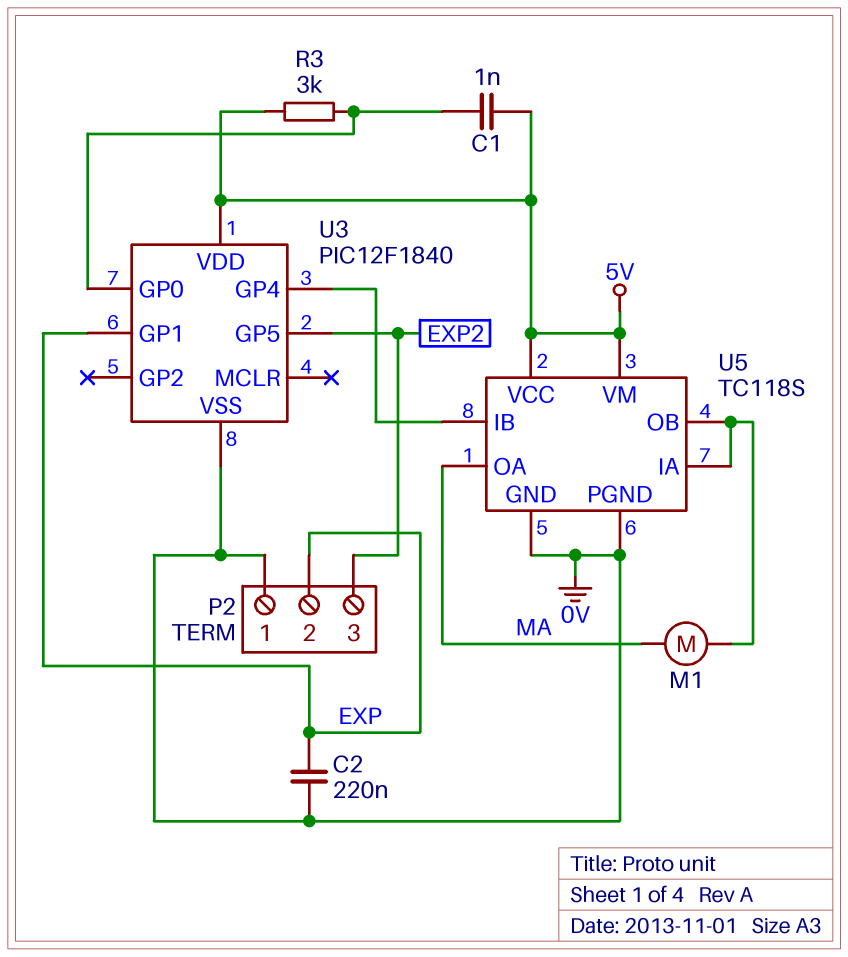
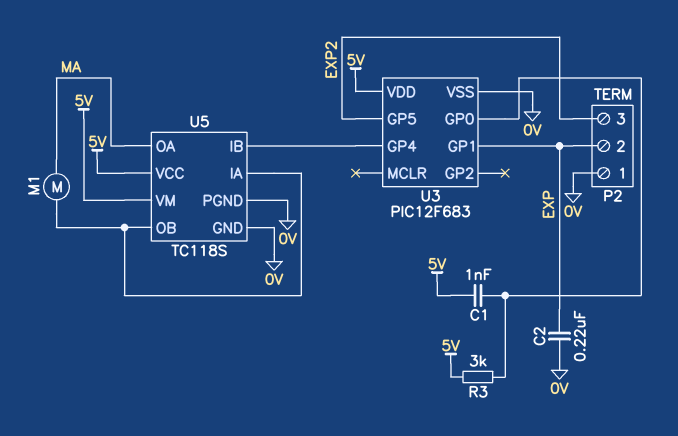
U3: PIC12F1840 -> PIC12F683

